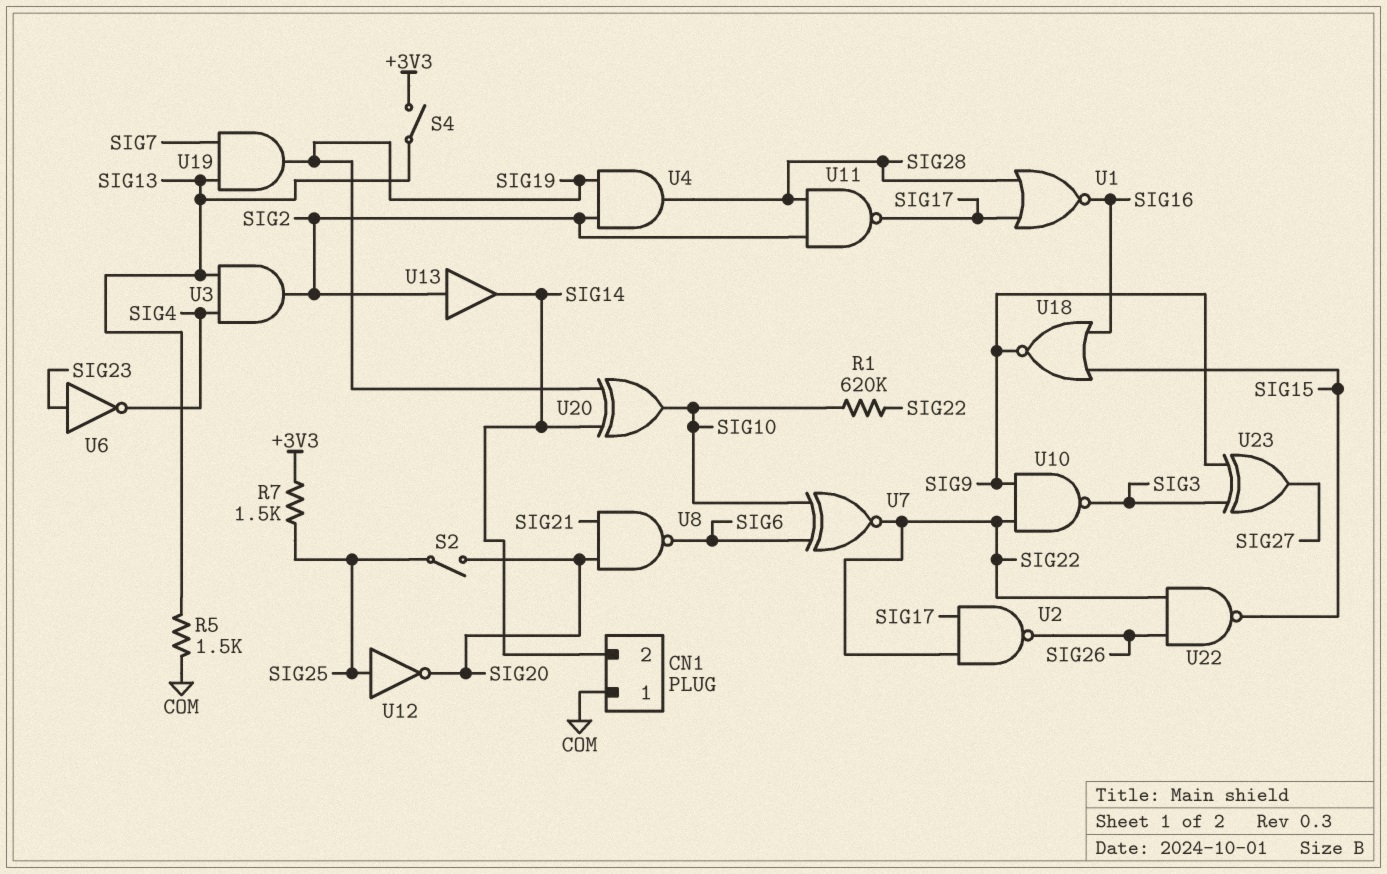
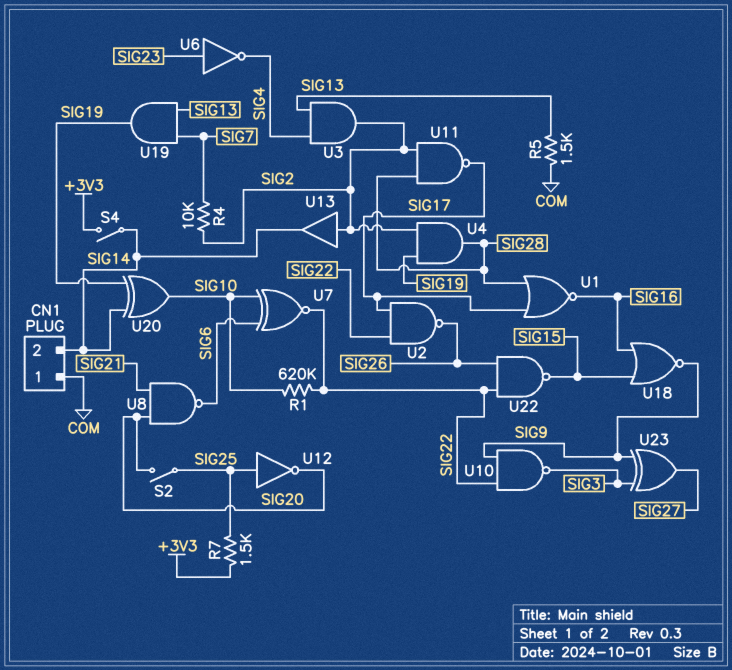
R4: none -> 10k (SIG2, SIG7)
S4: switch (+3V3, SIG13) -> switch (+3V3, SIG14)

